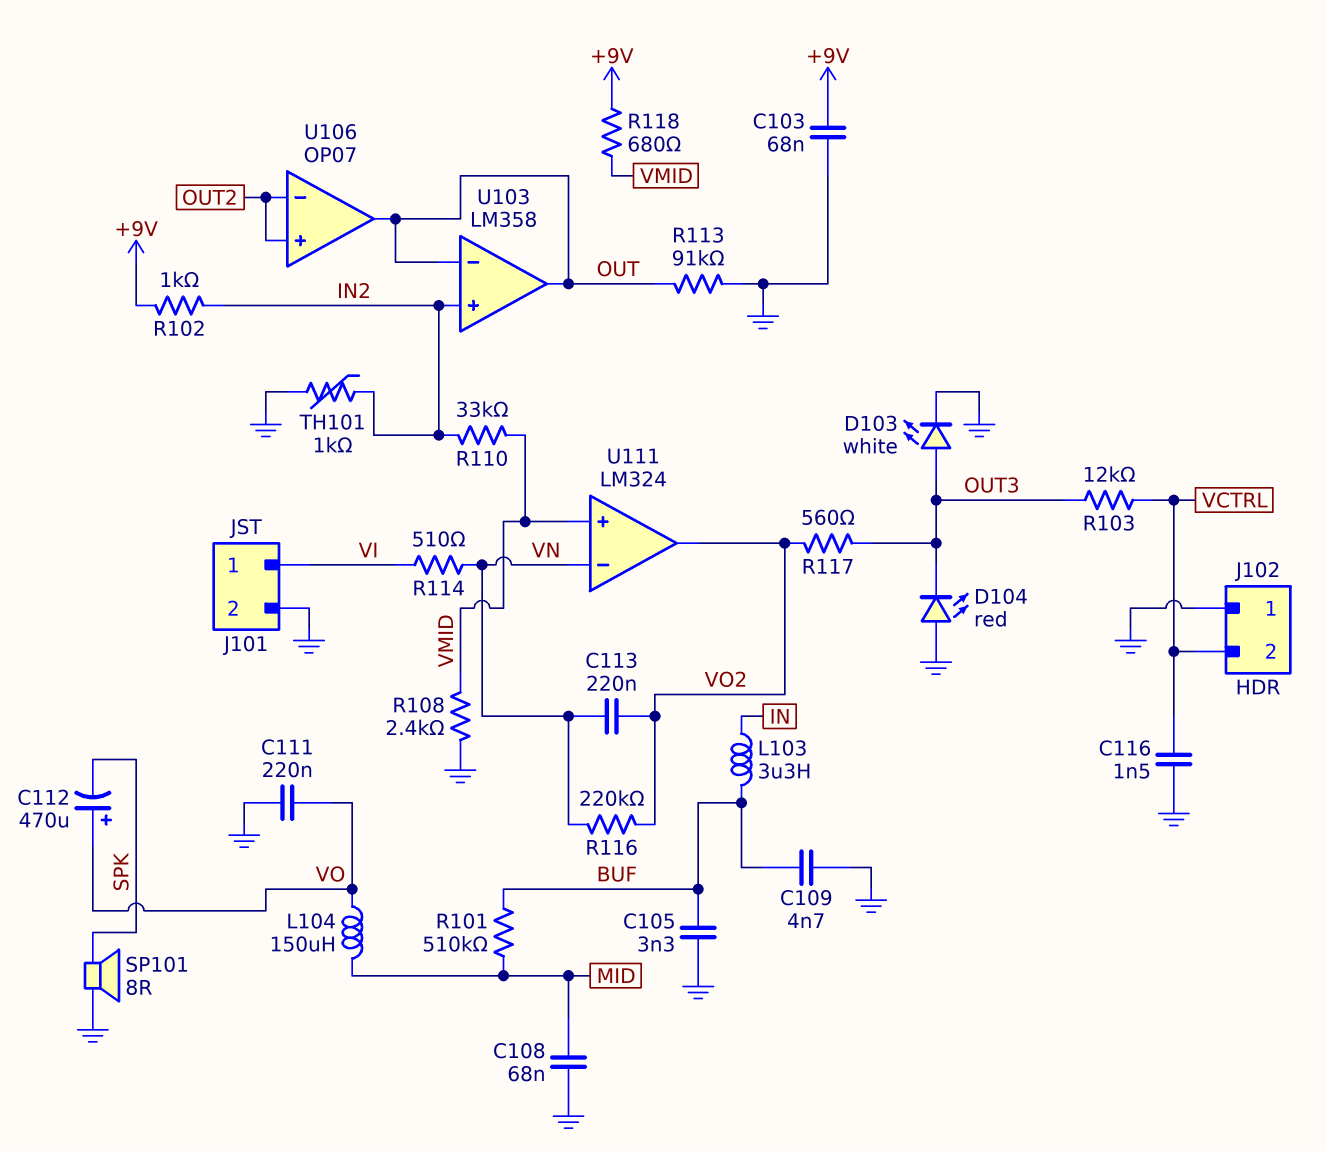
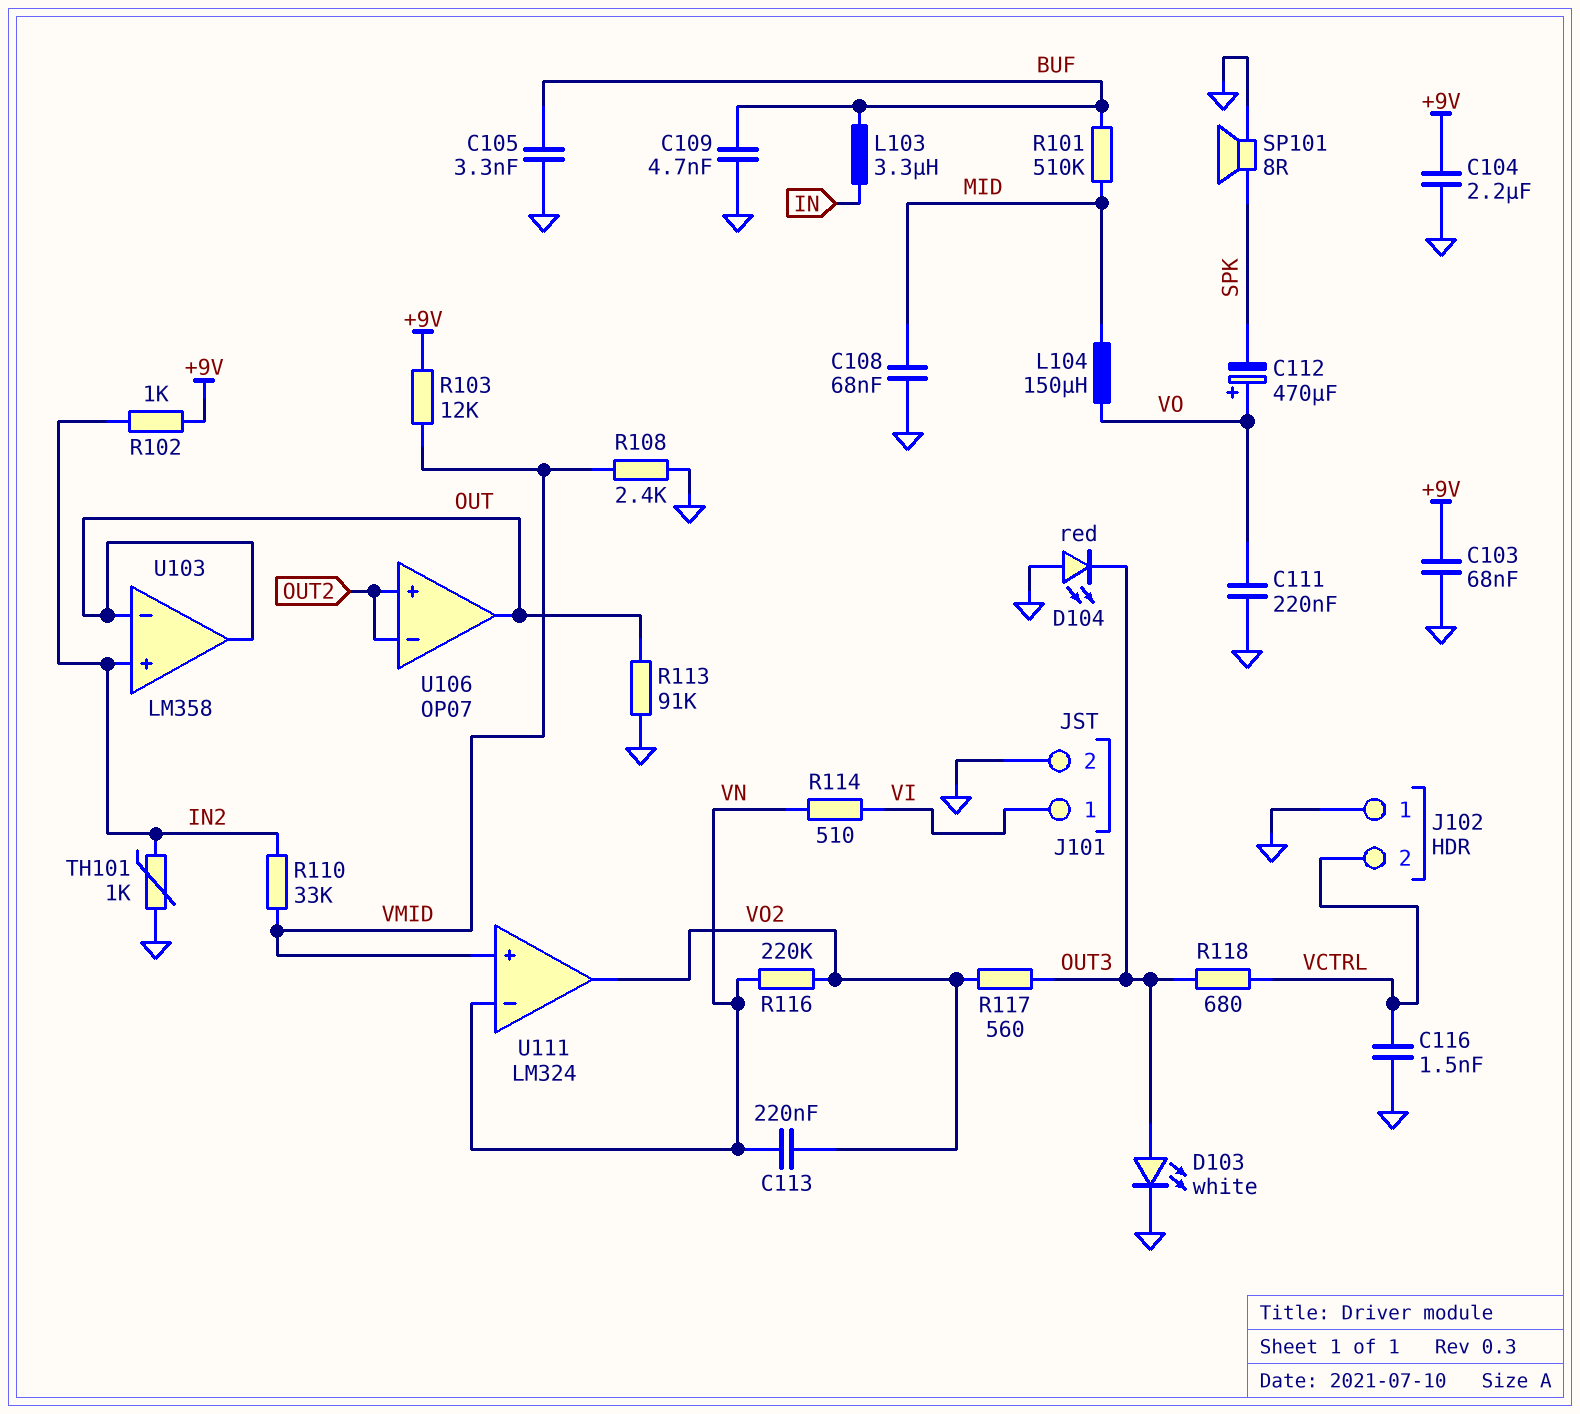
C104: none -> 2.2uF (+9V, GND)
R103: 12k (OUT3, VCTRL) -> 12k (+9V, VMID)
R118: 680 (+9V, VMID) -> 680 (OUT3, VCTRL)

